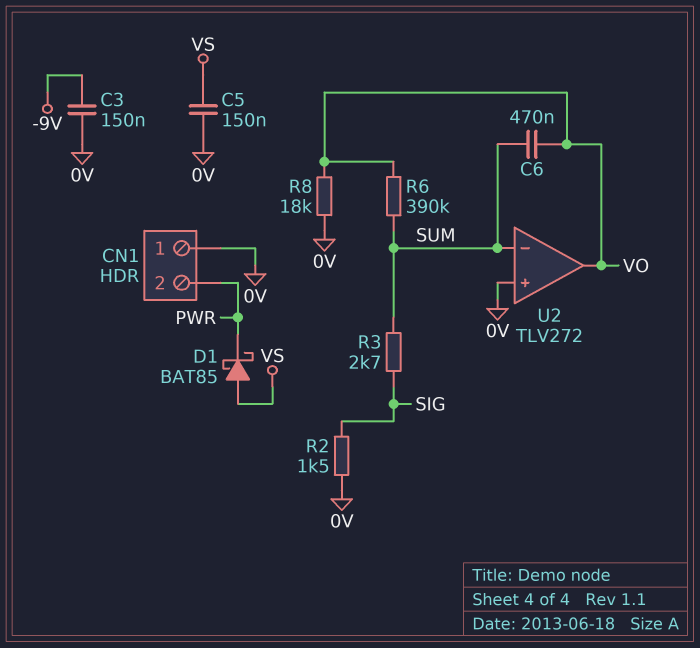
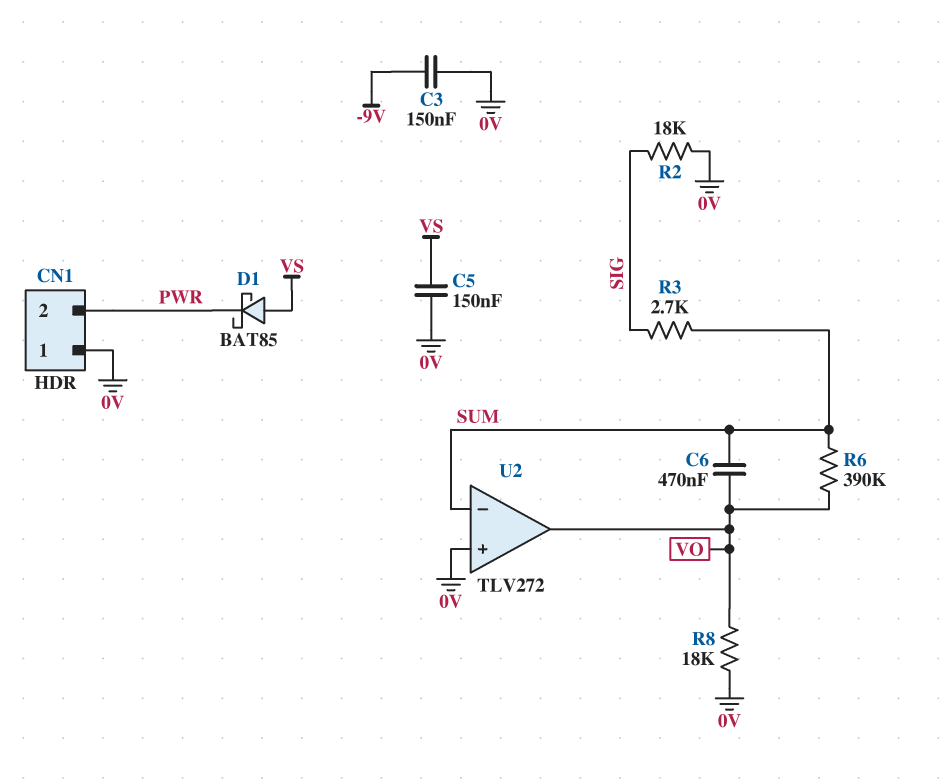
R2: 1.5k (0V, SIG) -> 18k (0V, SIG)

